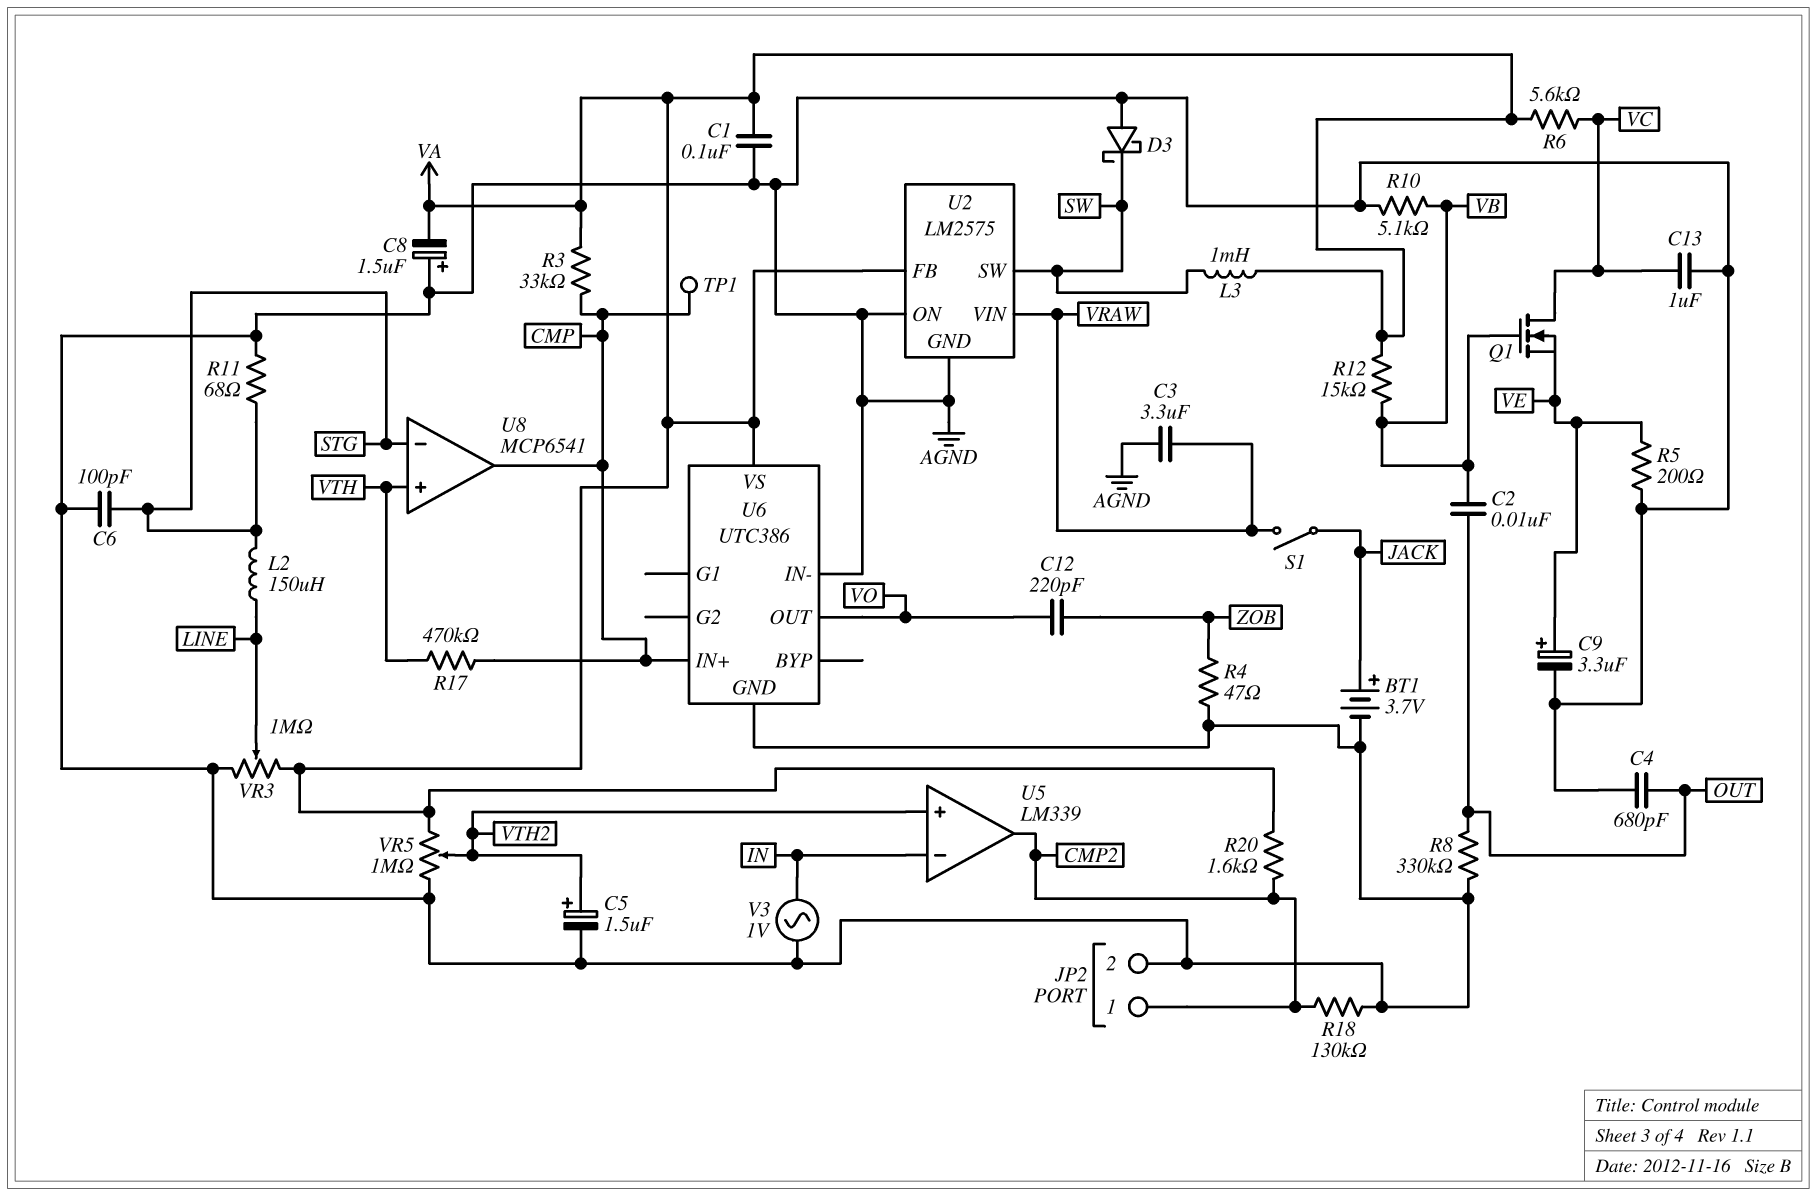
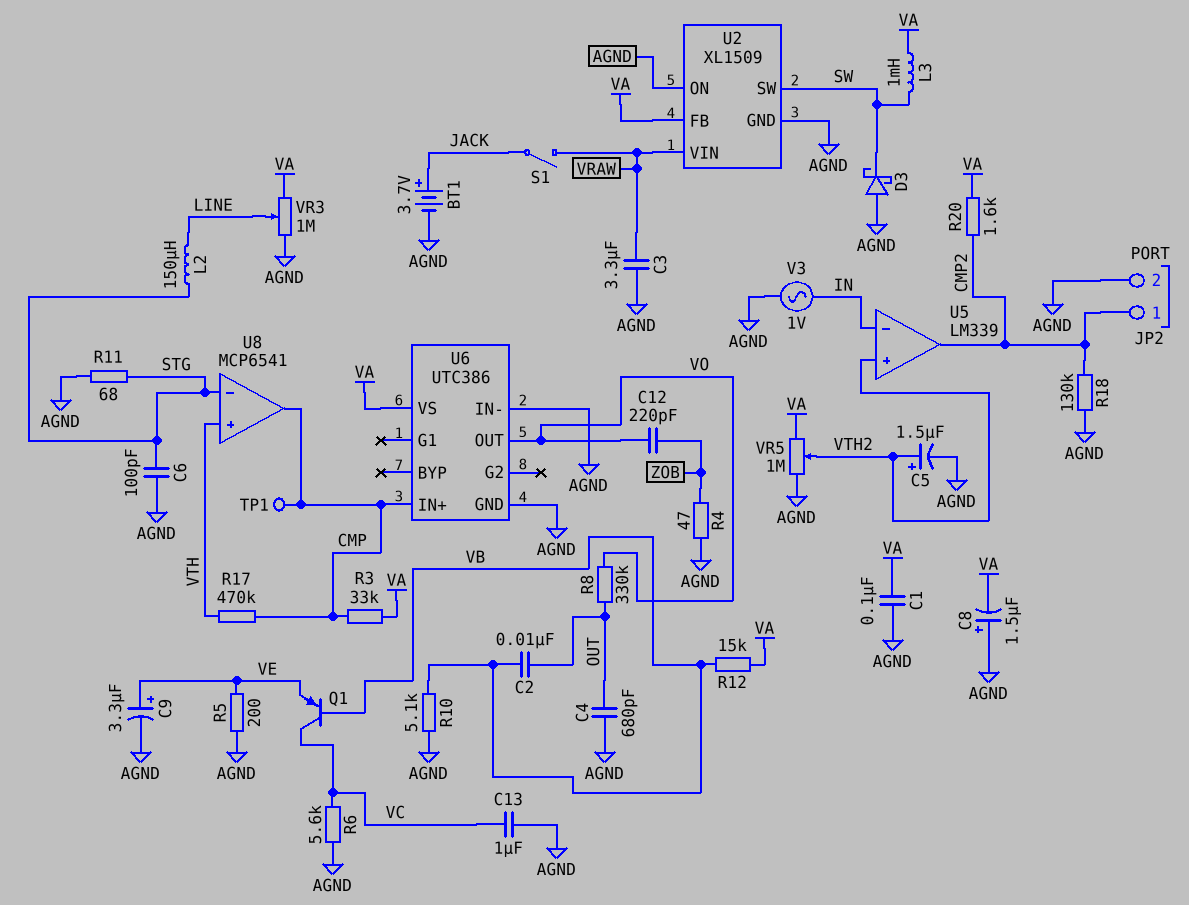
Q1: NMOS (G VB, D VC, S VE) -> PNP (B VB, C VC, E VE)
R6: 5.6k (VA, VC) -> 5.6k (AGND, VC)
R8: 330k (AGND, OUT) -> 330k (OUT, VO)
U2: LM2575 -> XL1509

